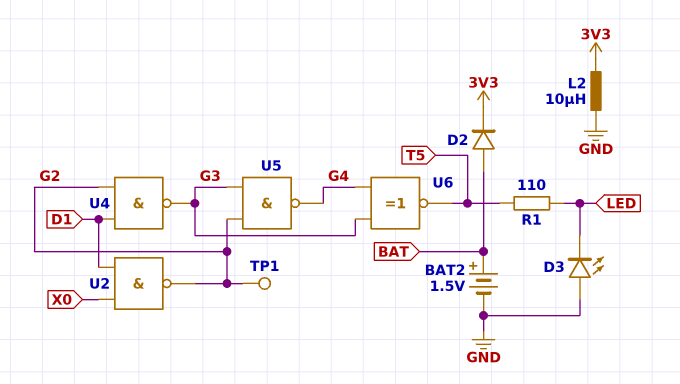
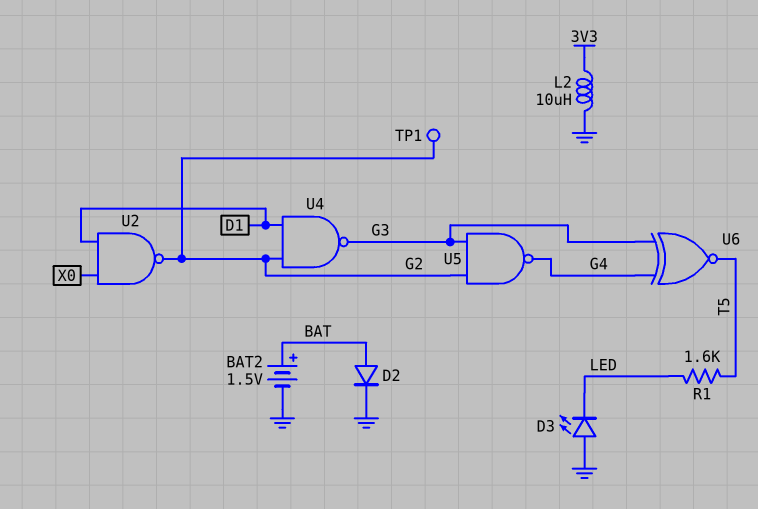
D2: diode (A BAT, K 3V3) -> diode (A BAT, K GND)
R1: 110 (LED, T5) -> 1.6k (LED, T5)

